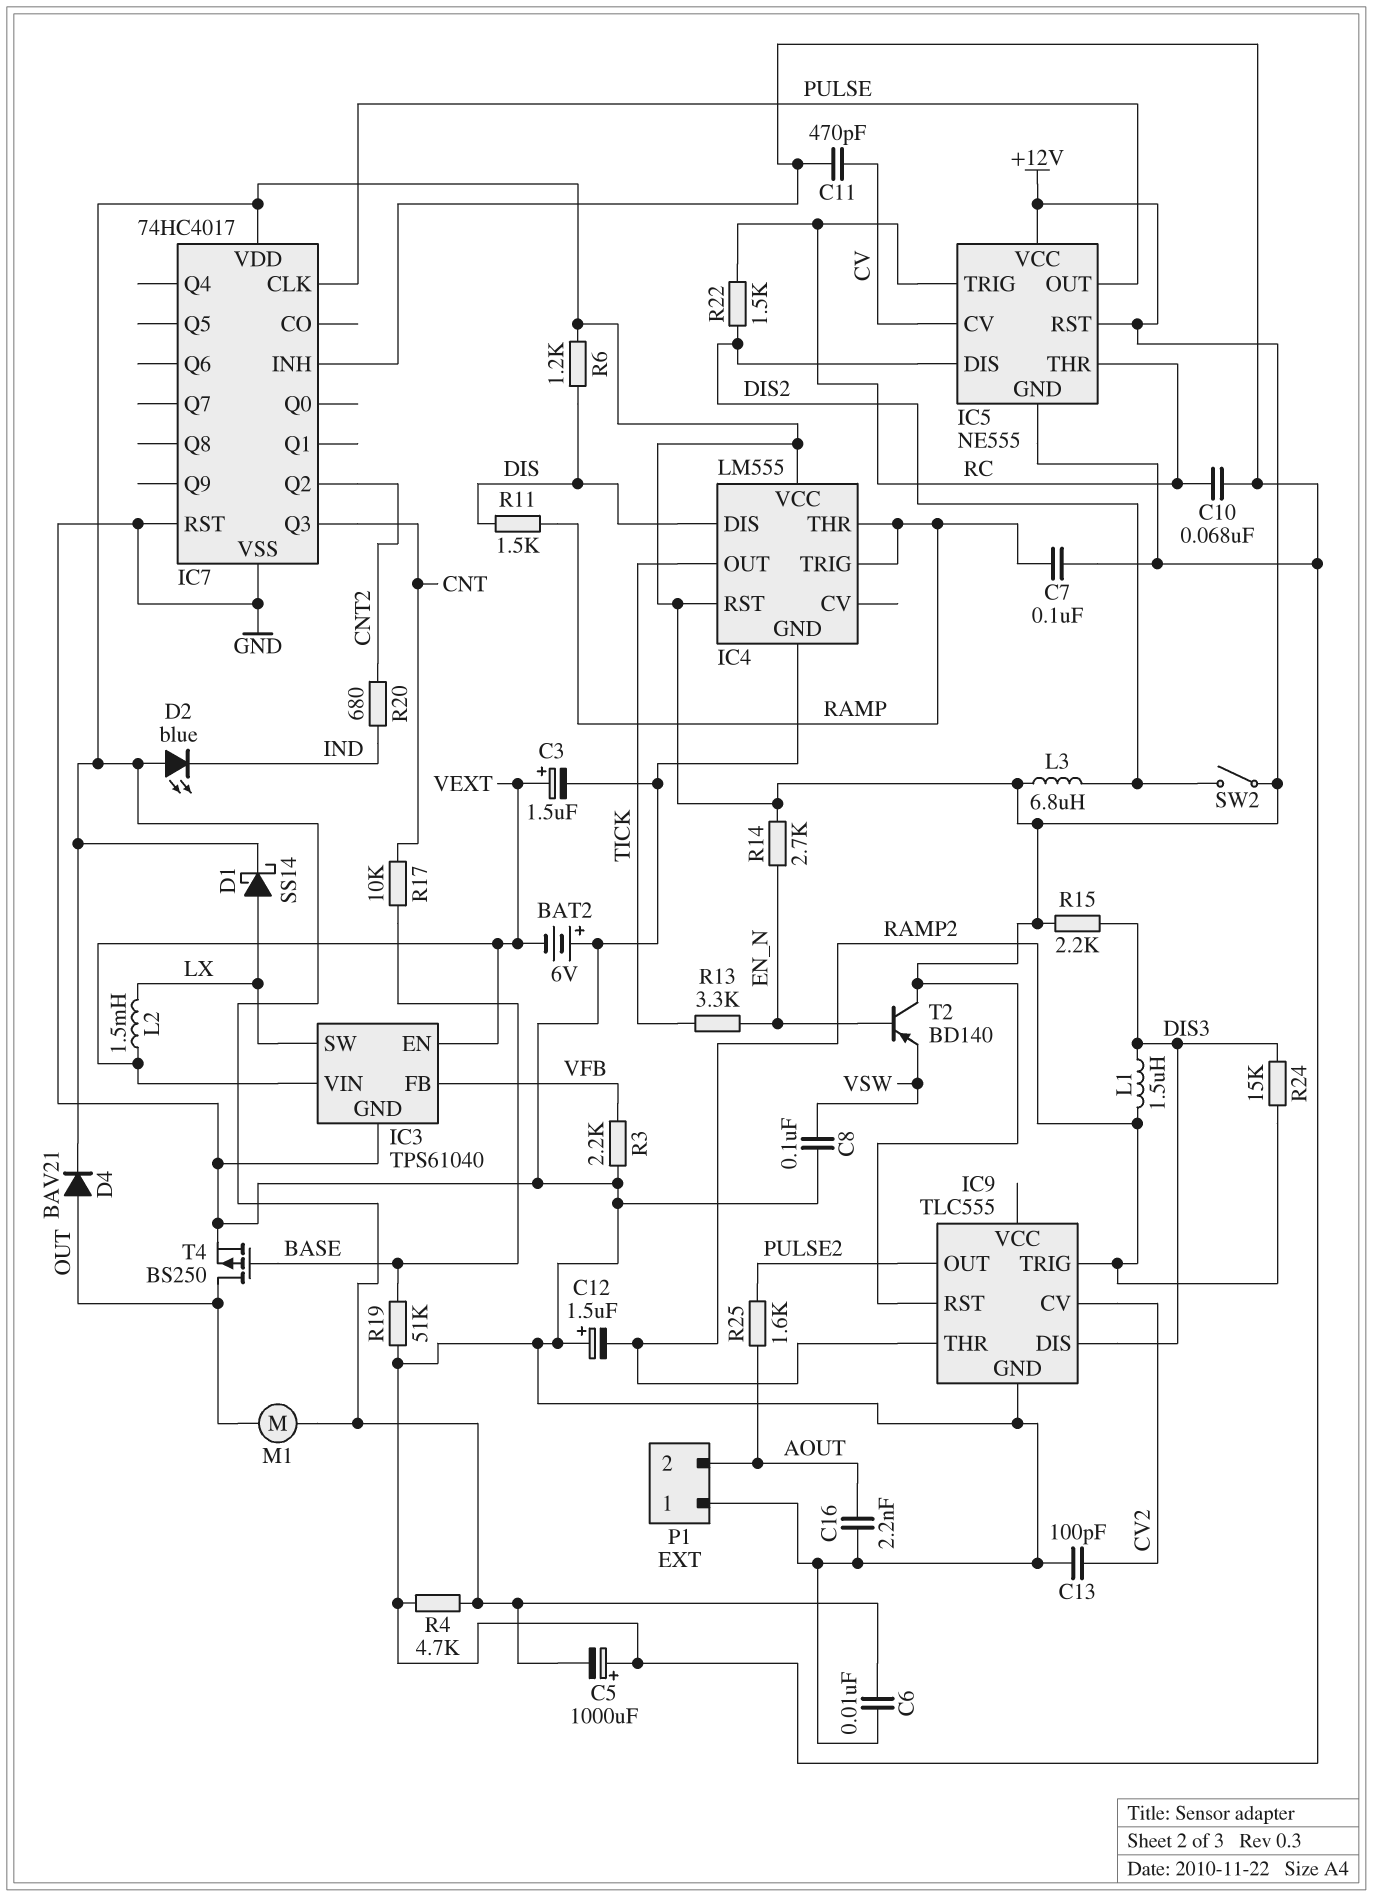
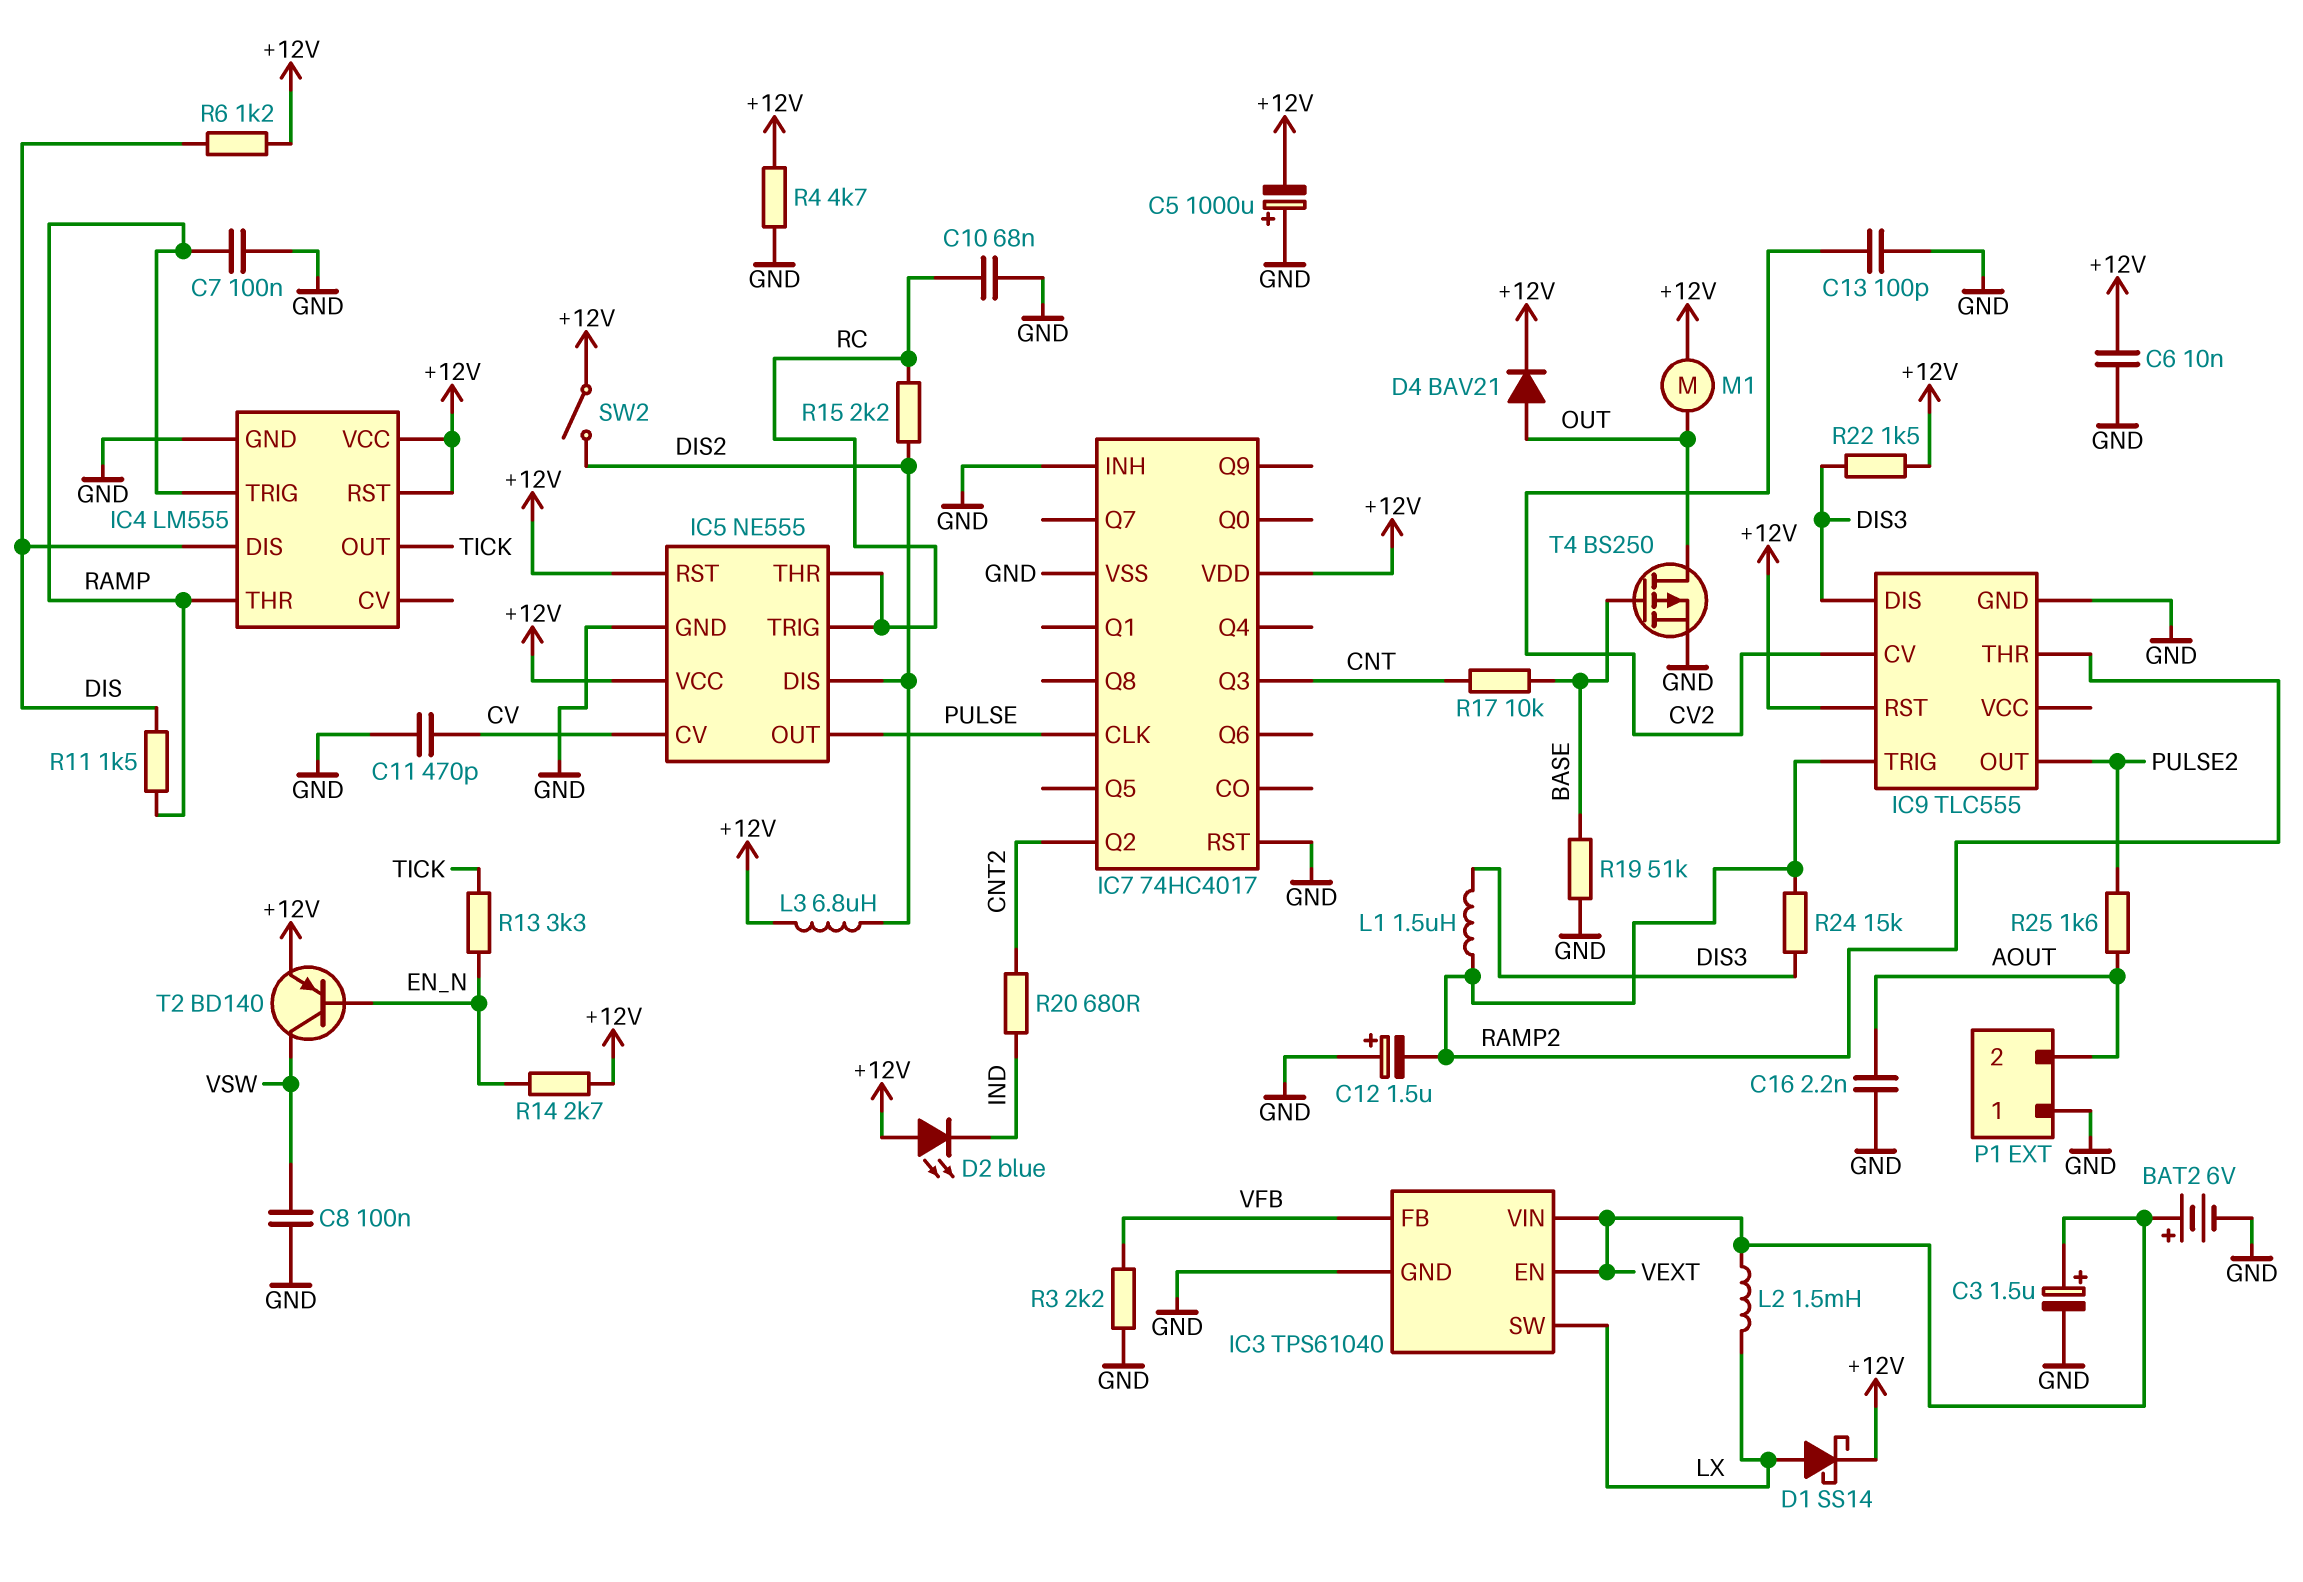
BAT2: 6V (plus GND, minus VEXT) -> 6V (plus VEXT, minus GND)
R15: 2.2k (+12V, DIS3) -> 2.2k (DIS2, RC)
R22: 1.5k (DIS2, RC) -> 1.5k (+12V, DIS3)
T2: PNP BD140 (B EN_N, C +12V, E VSW) -> PNP BD140 (B EN_N, C VSW, E +12V)

